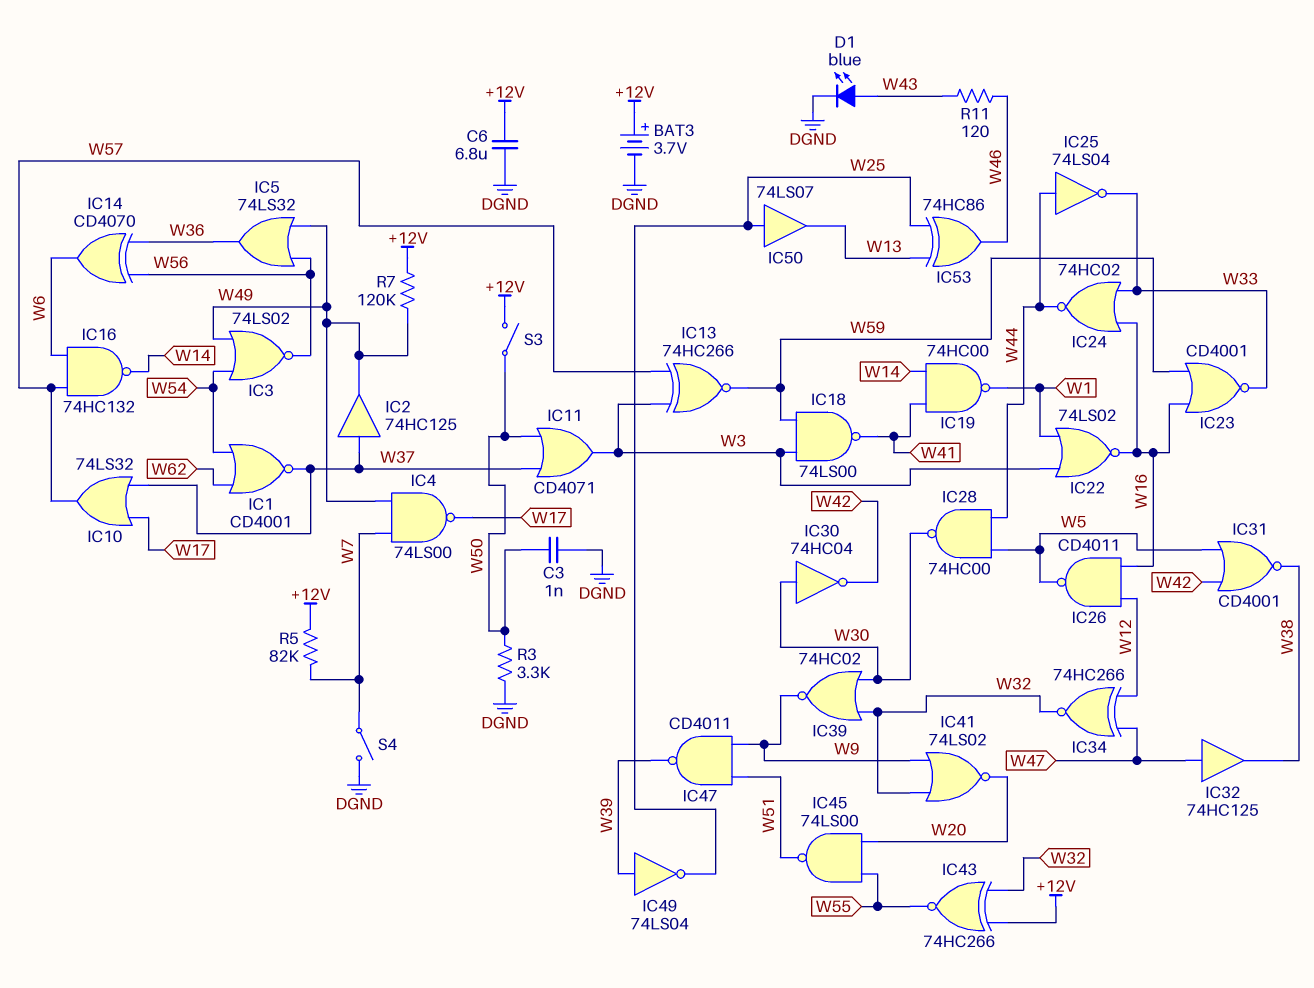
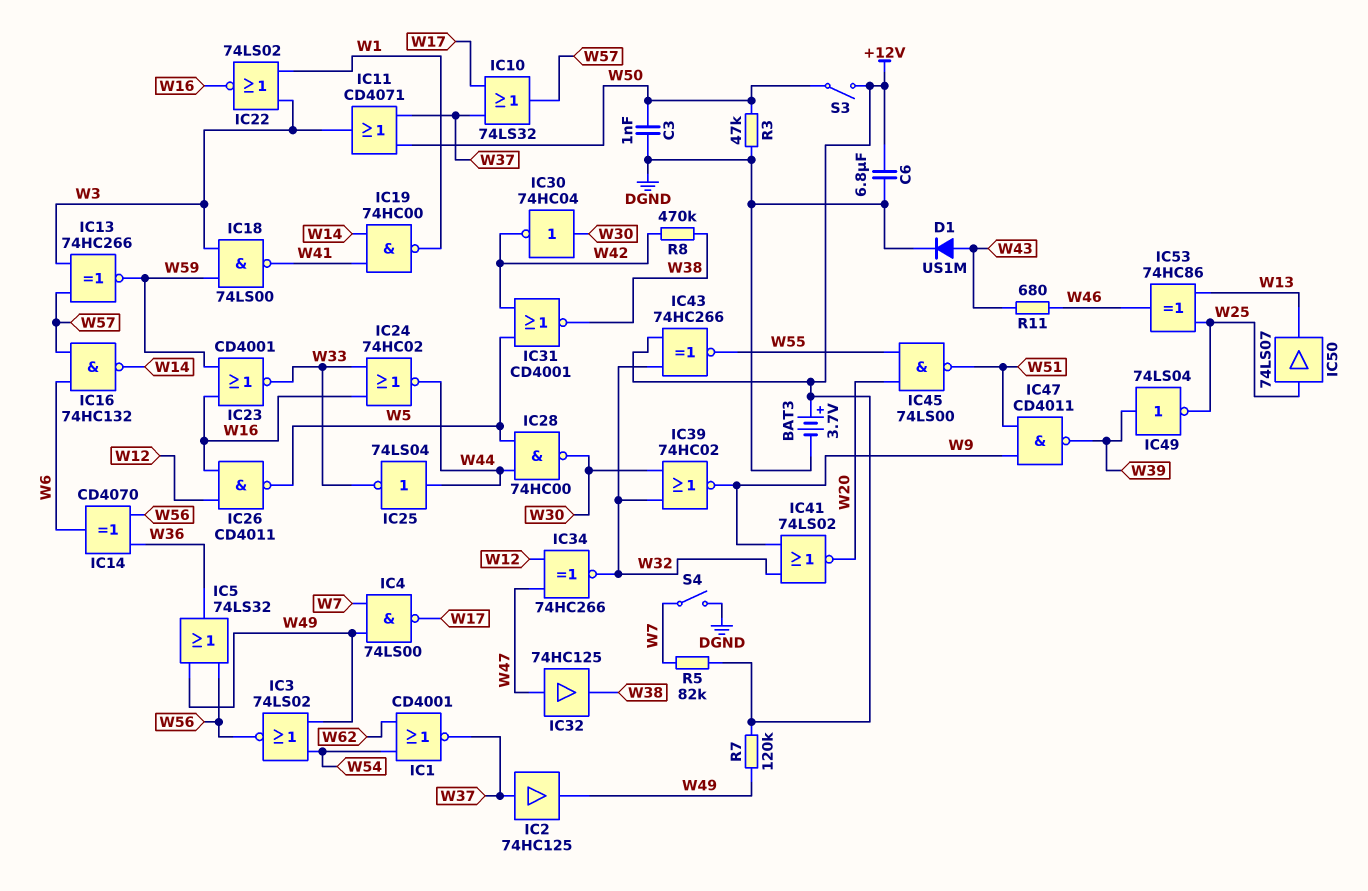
D1: LED blue (A W43, K DGND) -> diode US1M (A W43, K DGND)
R3: 3.3k (DGND, W50) -> 47k (DGND, W50)
R8: none -> 470k (W38, W42)
R11: 120 (W43, W46) -> 680 (W43, W46)

